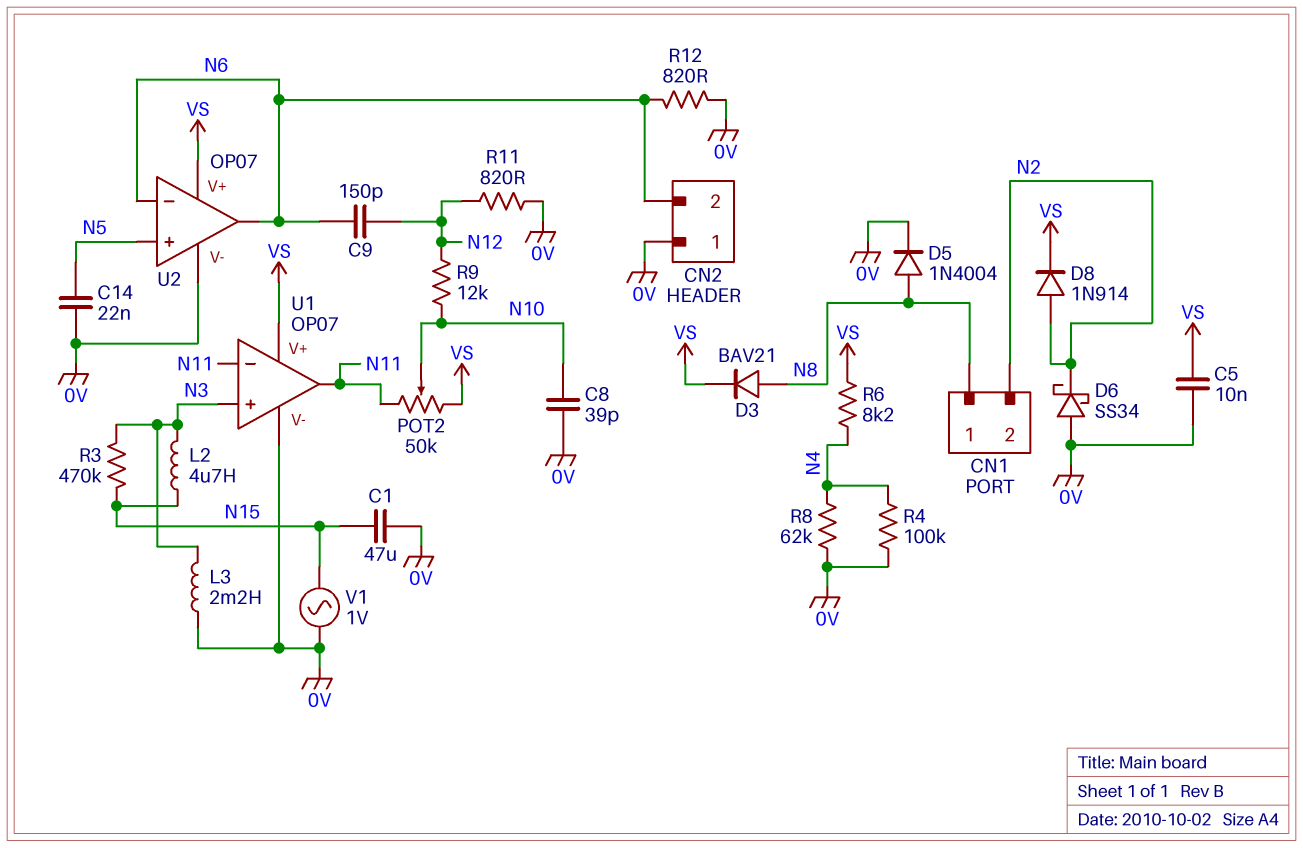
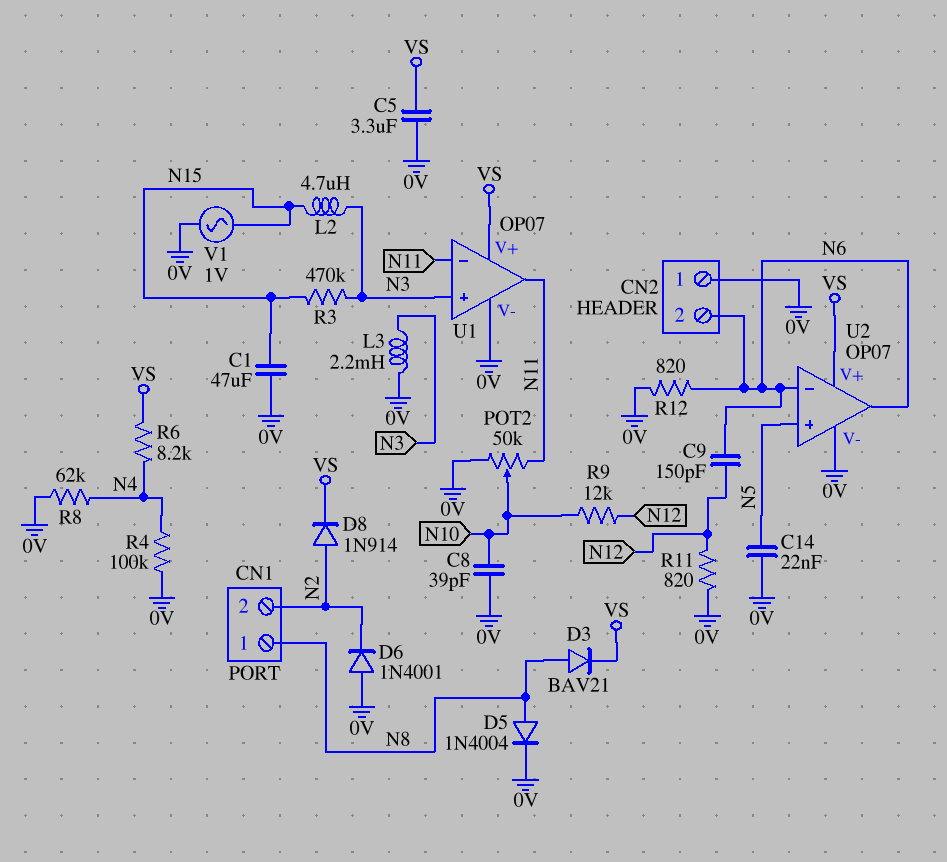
C5: 10nF (0V, VS) -> 3.3uF (0V, VS)
D6: schottky SS34 (A 0V, K N2) -> diode 1N4001 (A 0V, K N2)
POT2: 50k (N11, VS, wiper N10) -> 50k (0V, N11, wiper N10)

